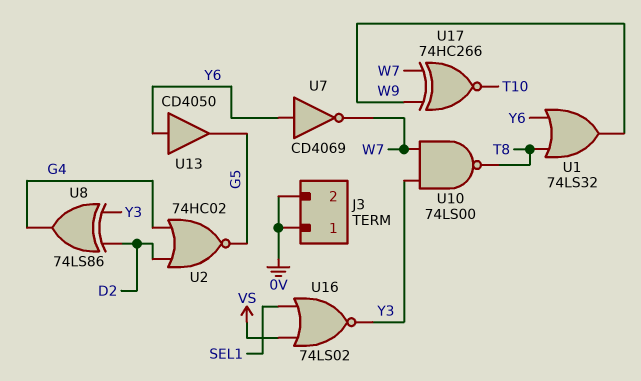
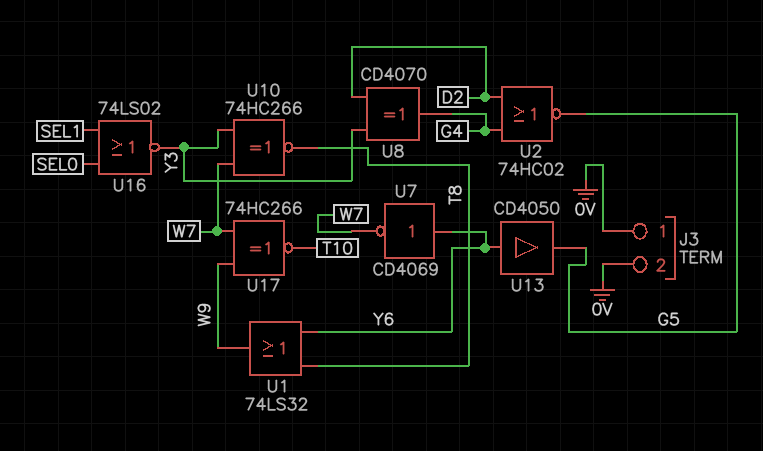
U8: XOR 74LS86 (in D2, in Y3, out G4) -> XOR CD4070 (in D2, in Y3, out G4)
U10: NAND 74LS00 (in W7, in Y3, out T8) -> XNOR 74HC266 (in W7, in Y3, out T8)
U16: NOR 74LS02 (in SEL1, in VS, out Y3) -> NOR 74LS02 (in SEL0, in SEL1, out Y3)

